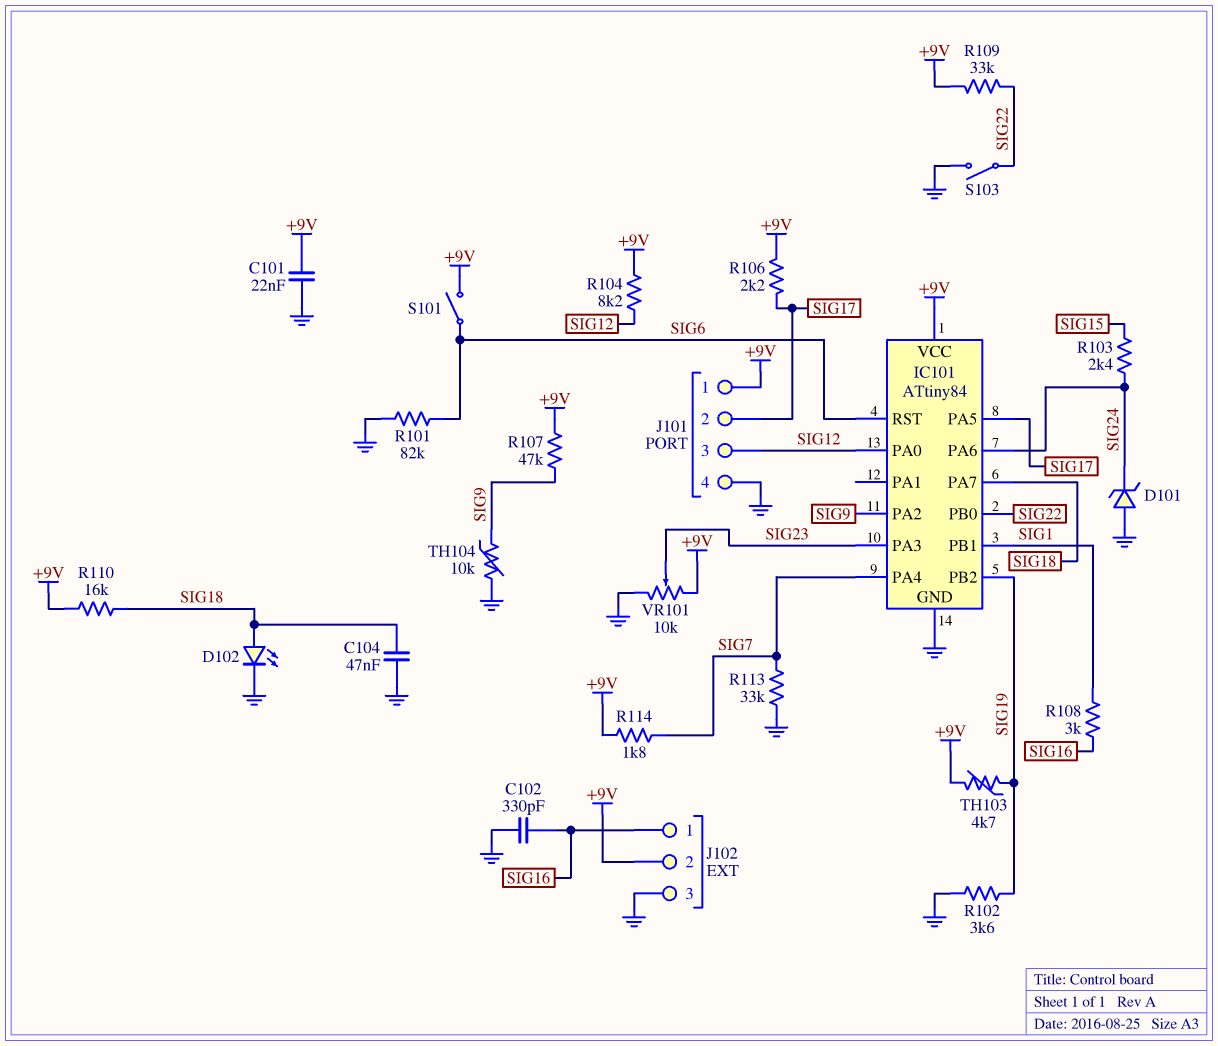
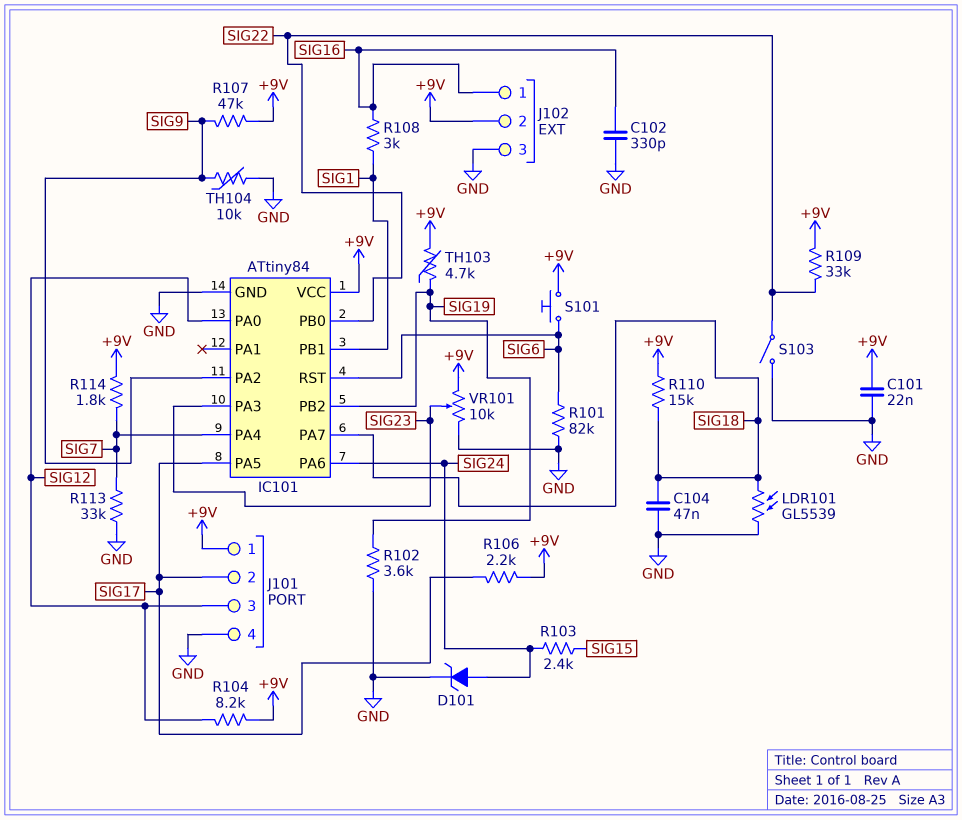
D101: zener (A GND, K SIG24) -> zener (A SIG24, K GND)
D102: LED (A SIG18, K GND) -> none
LDR101: none -> GL5539 (GND, SIG18)
R110: 16k (+9V, SIG18) -> 15k (+9V, SIG18)
S101: switch (+9V, SIG6) -> button (+9V, SIG6)

